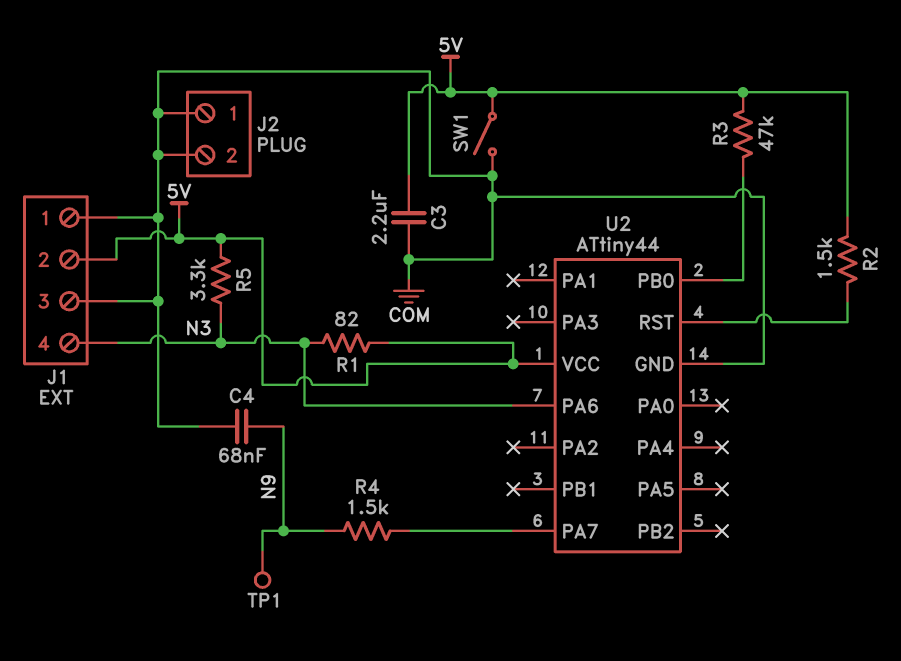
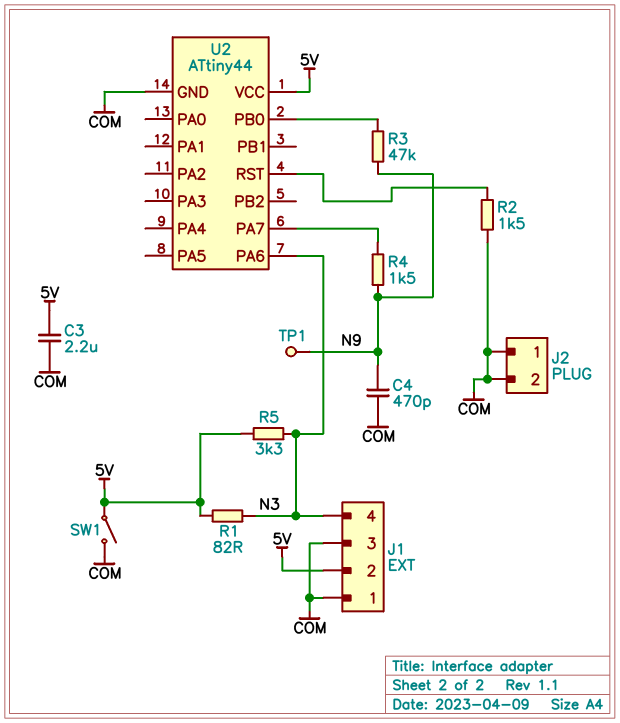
C4: 68nF (COM, N9) -> 470pF (COM, N9)
R2: 1.5k (5V, U2/RST) -> 1.5k (COM, U2/RST)
R3: 47k (5V, U2/PB0) -> 47k (N9, U2/PB0)

